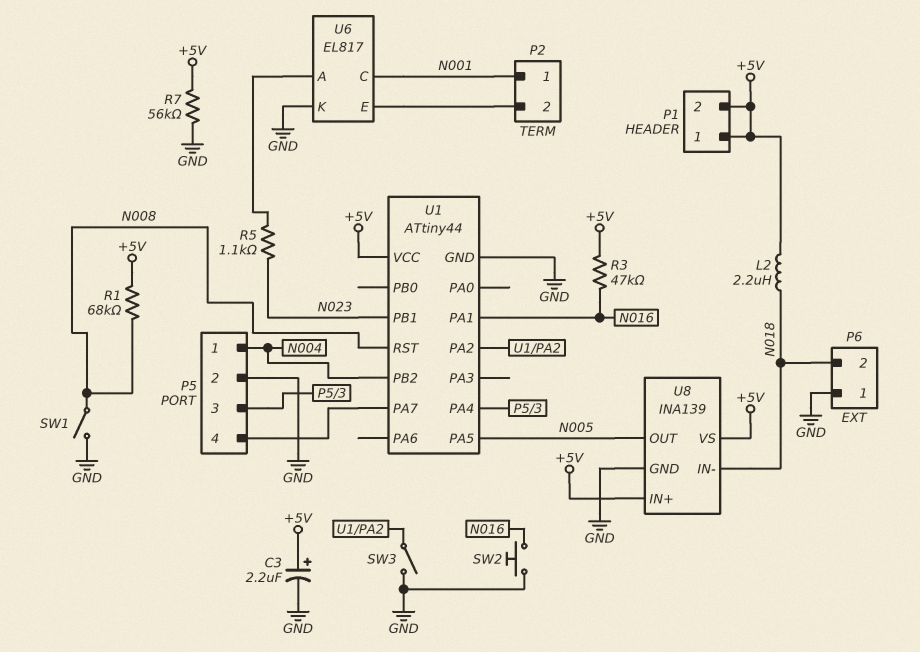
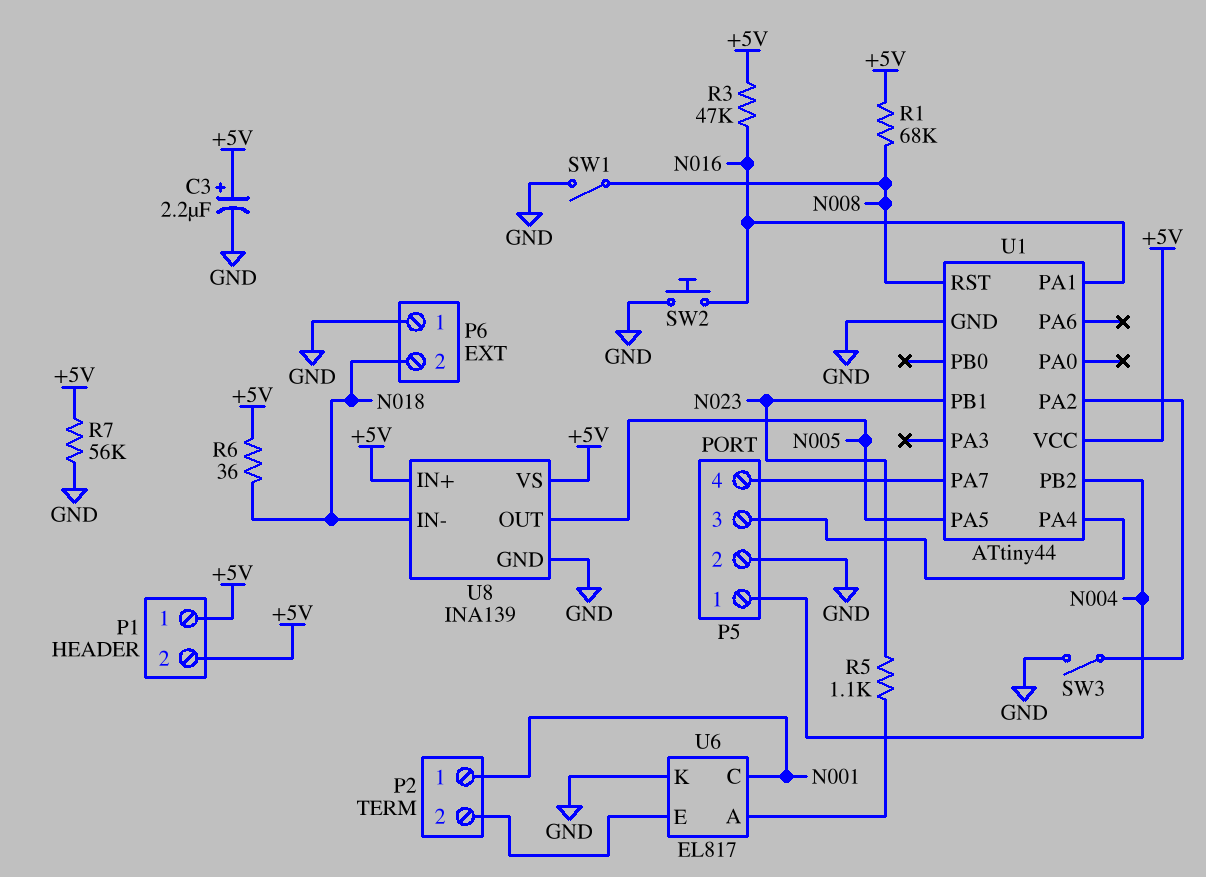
L2: 2.2uH (+5V, N018) -> none
R6: none -> 36 (+5V, N018)

